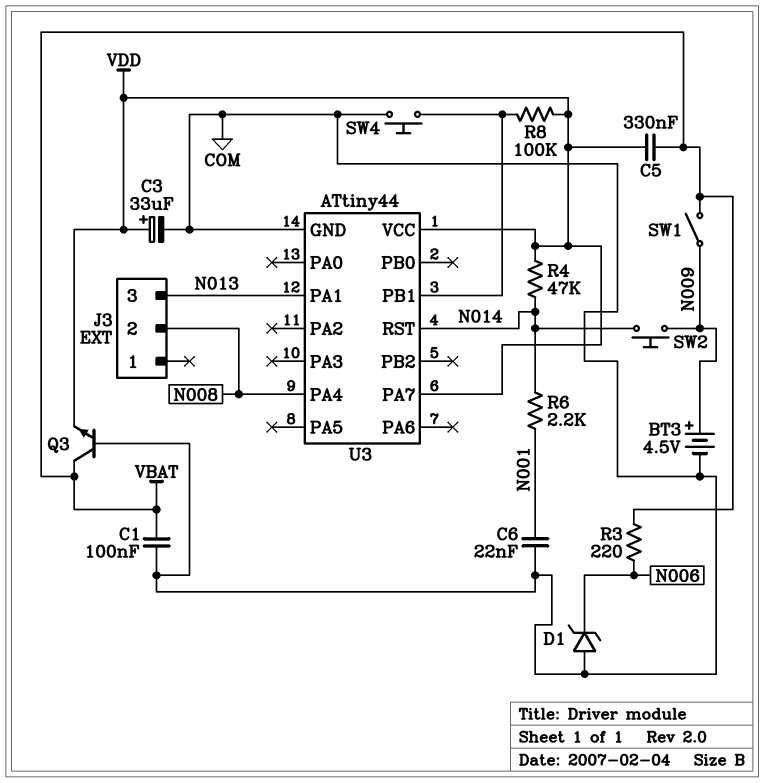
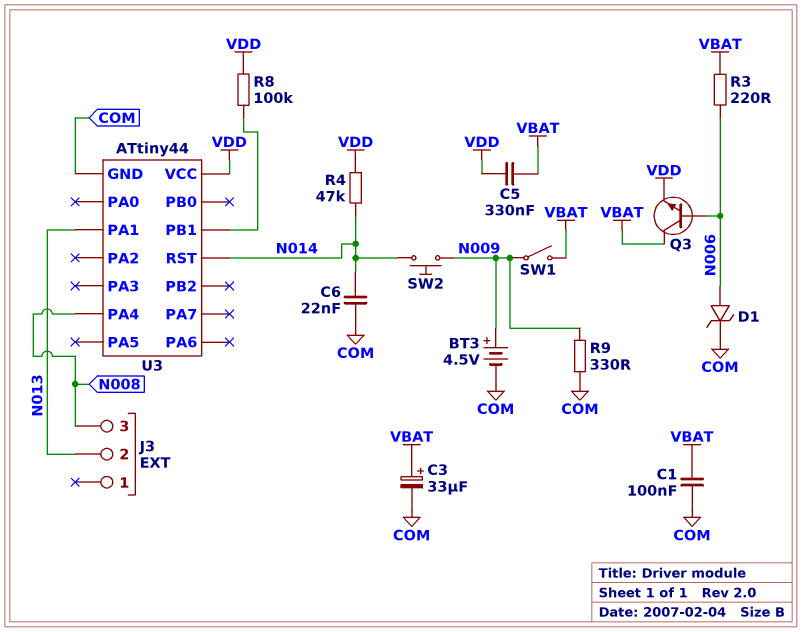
C3: 33uF (plus VDD, minus COM) -> 33uF (plus VBAT, minus COM)
C6: 22nF (COM, N001) -> 22nF (COM, N014)
D1: zener (A COM, K N006) -> zener (A N006, K COM)
J3 pin 2: N008 -> N013
J3 pin 3: N013 -> N008
Q3: NPN (B COM, C VBAT, E VDD) -> NPN (B N006, C VBAT, E VDD)
R6: 2.2k (N001, N014) -> none
R9: none -> 330 (COM, N009)
SW4: button (COM, U3/PB1) -> none
U3 pin PA7: VDD -> none

